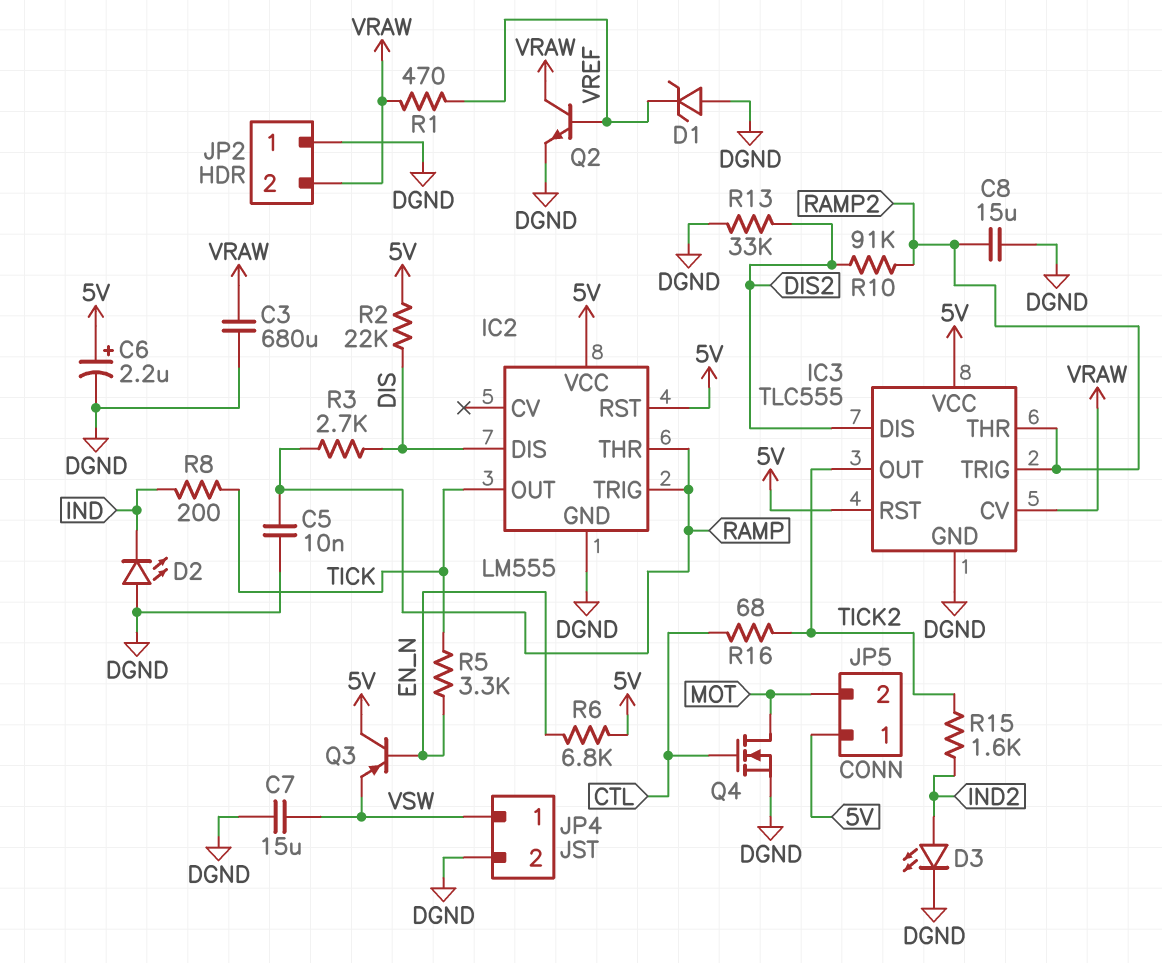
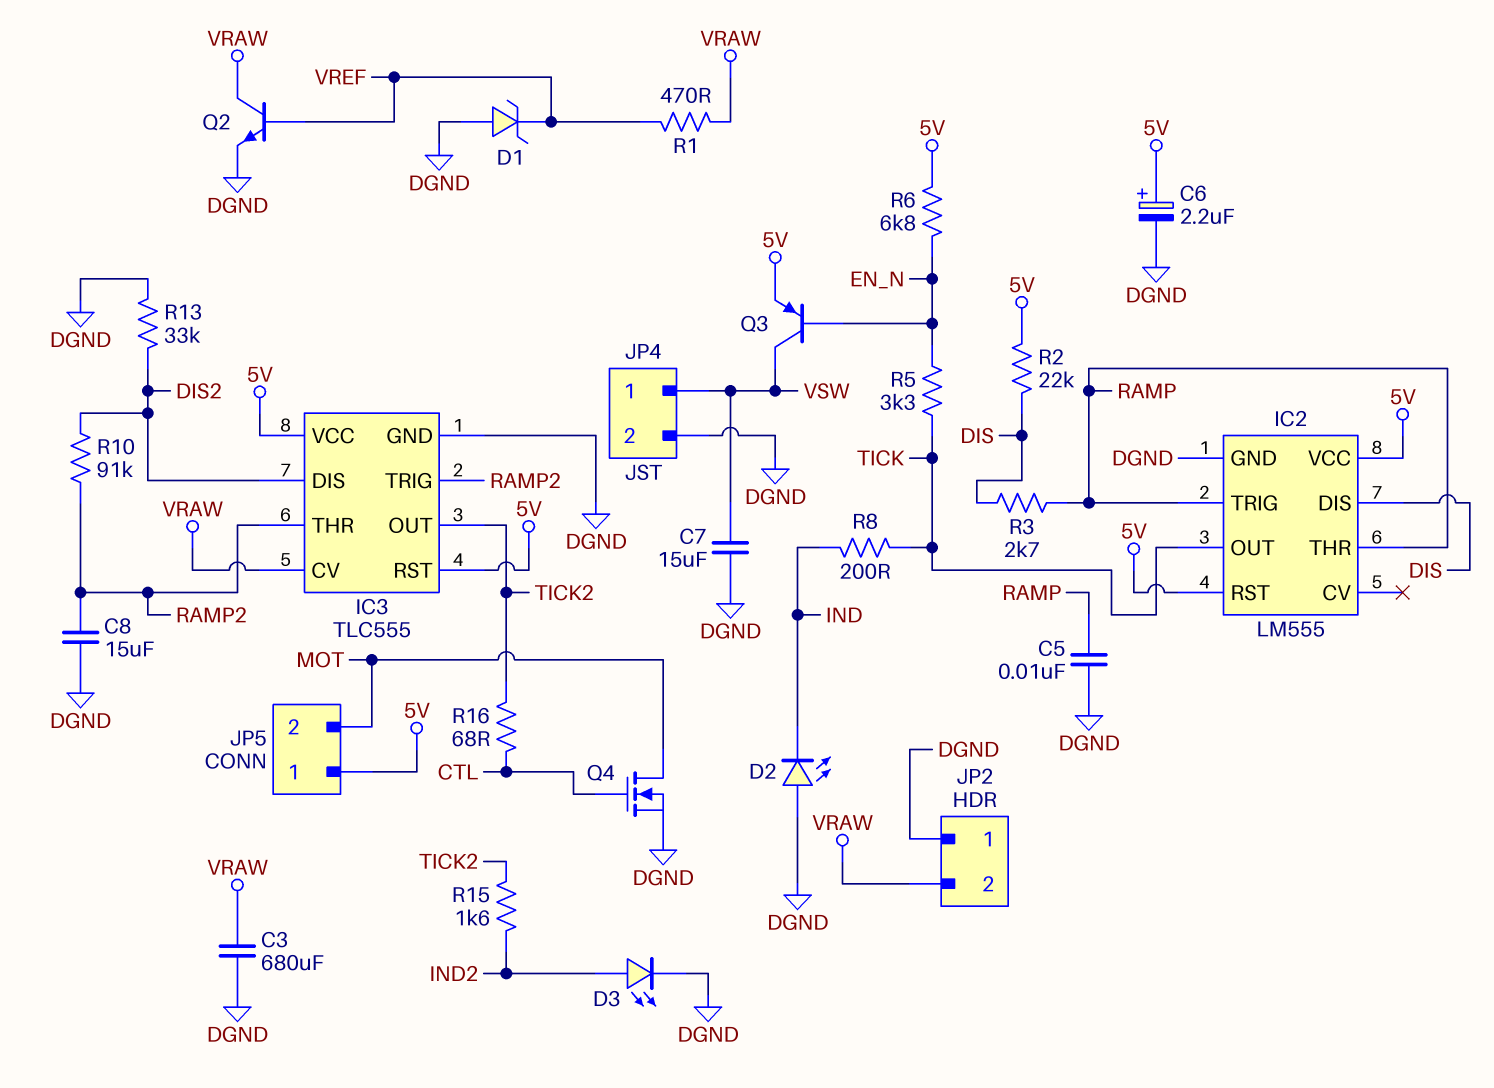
Q3: PNP (B EN_N, C 5V, E VSW) -> PNP (B EN_N, C VSW, E 5V)

